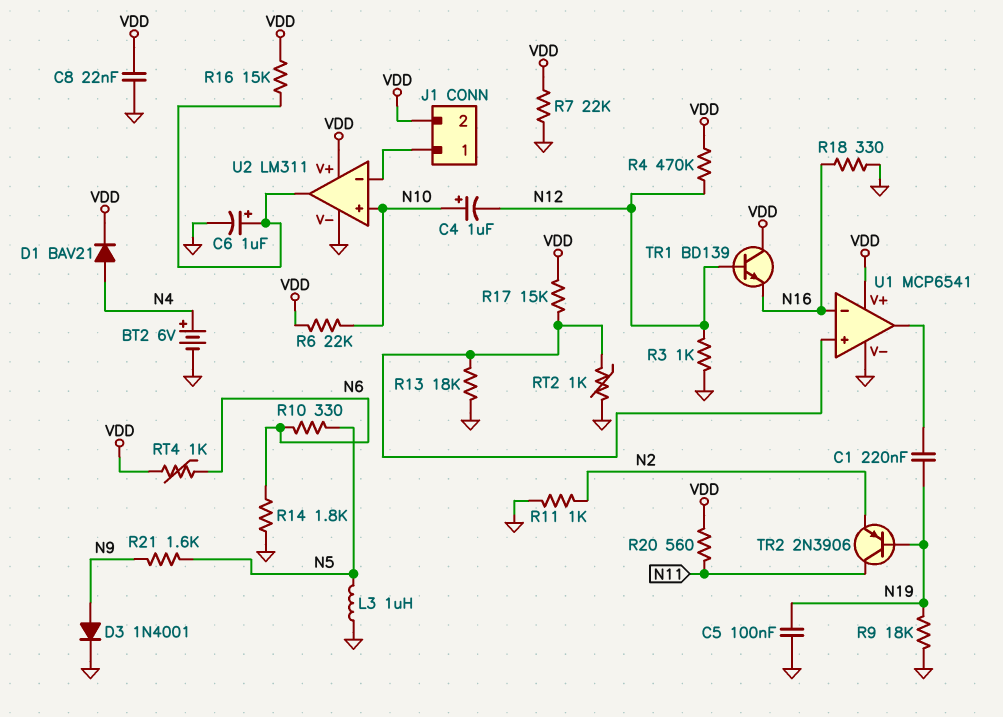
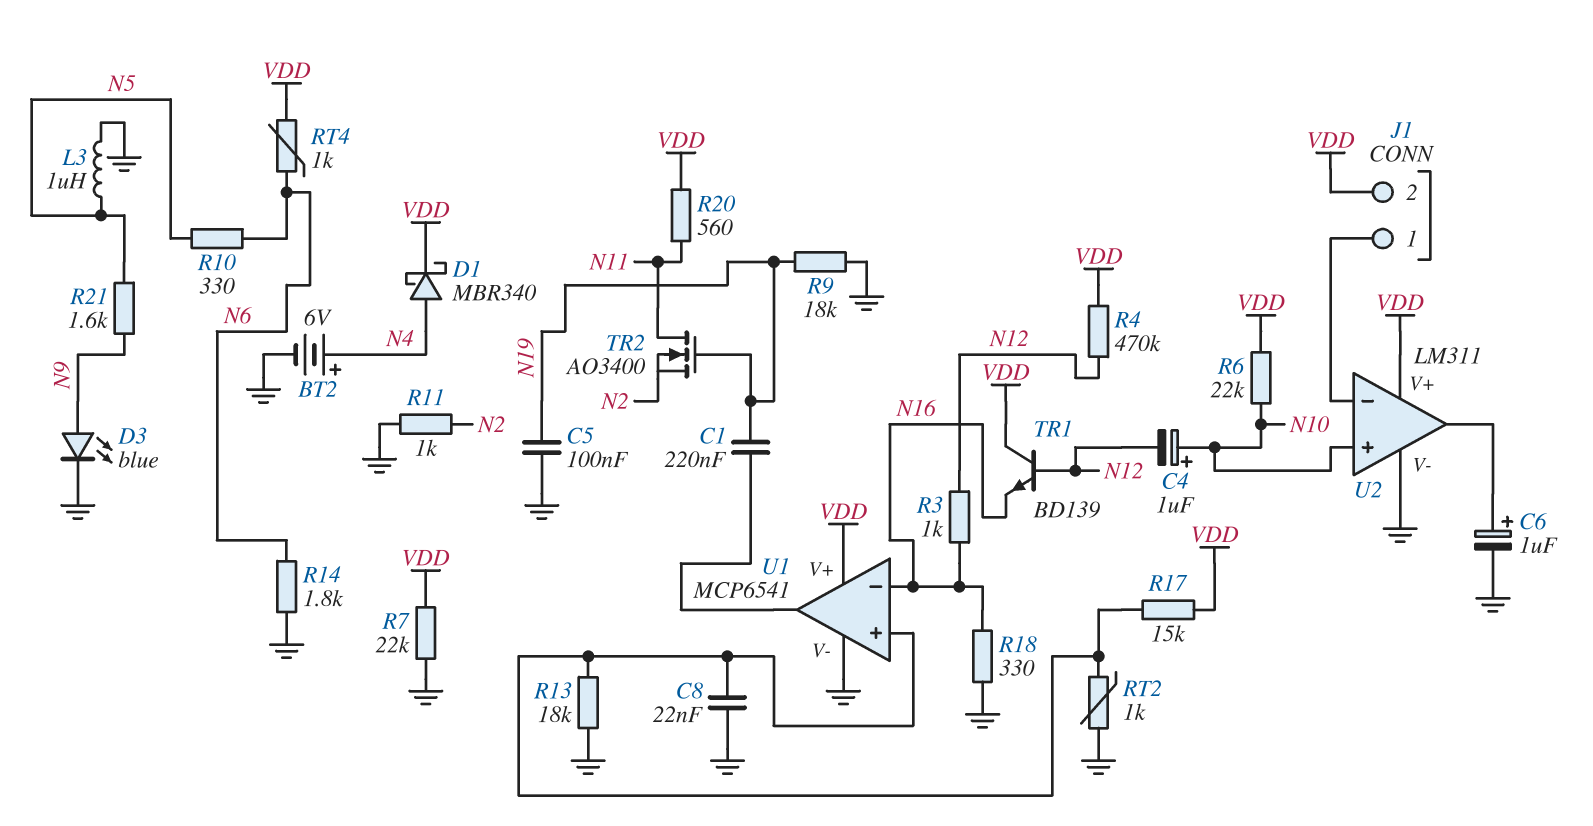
C8: 22nF (GND, VDD) -> 22nF (GND, U1/in+)
D1: diode BAV21 (A N4, K VDD) -> schottky MBR340 (A N4, K VDD)
D3: diode 1N4001 (A N9, K GND) -> LED blue (A N9, K GND)
R3: 1k (GND, N12) -> 1k (N12, N16)
R16: 15k (U2/out, VDD) -> none
TR2: PNP 2N3906 (B N19, C N11, E N2) -> NMOS AO3400 (G N19, D N11, S N2)

